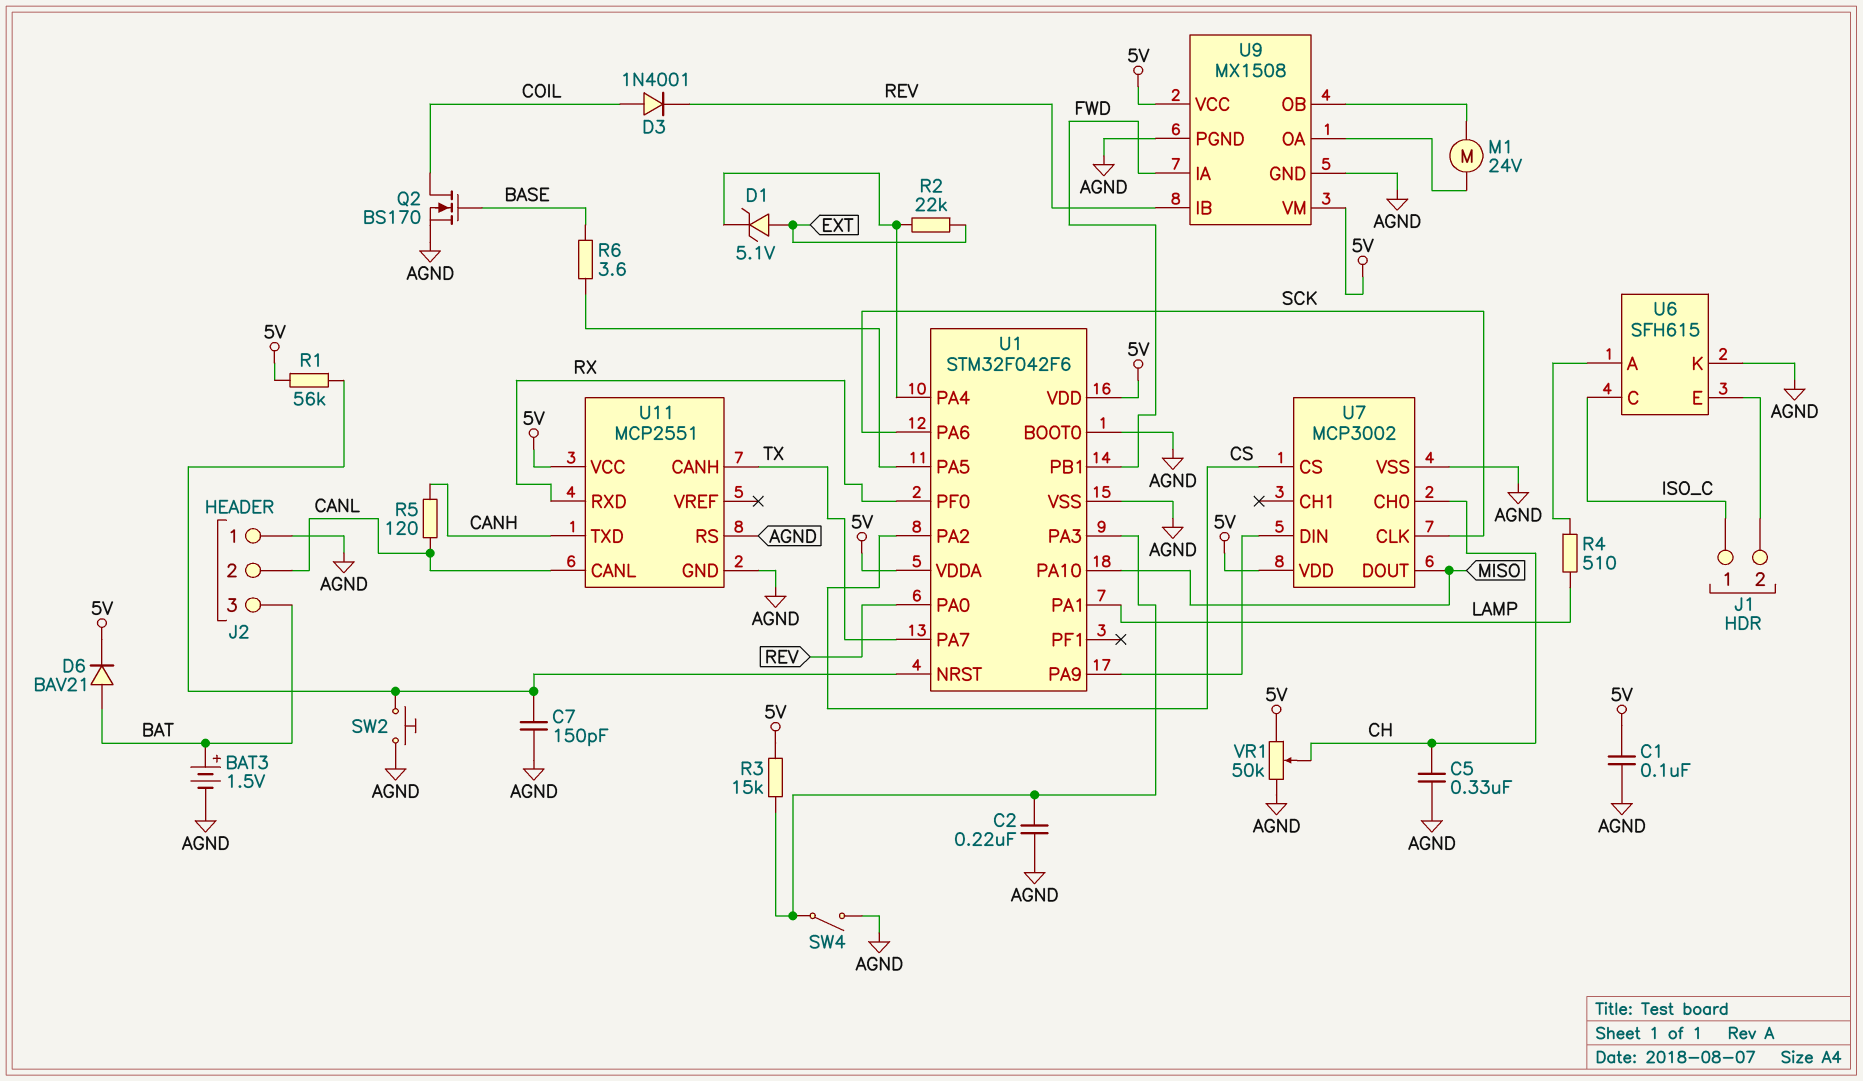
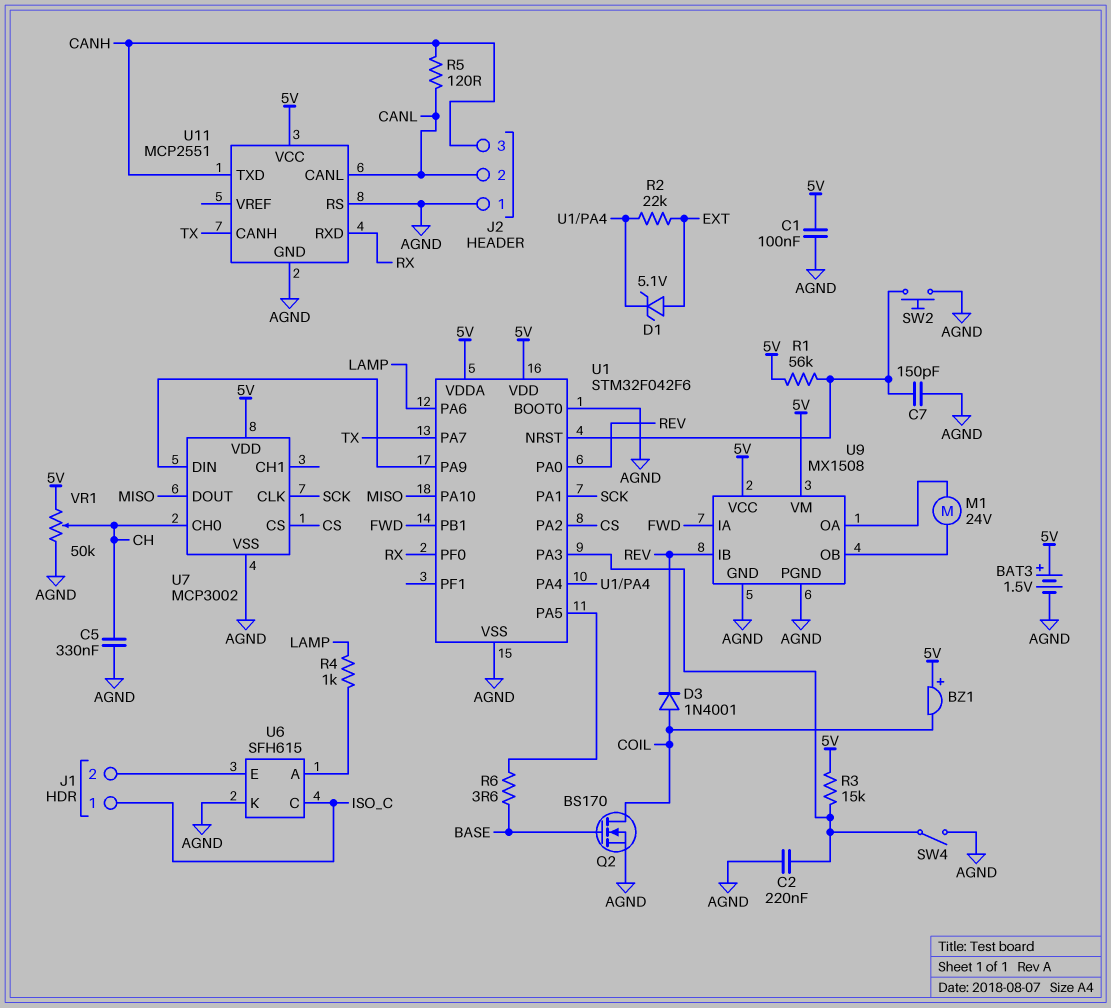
BAT3: 1.5V (plus BAT, minus AGND) -> 1.5V (plus 5V, minus AGND)
BZ1: none -> buzzer (plus 5V, minus COIL)
D6: diode BAV21 (A BAT, K 5V) -> none
J2 pin 3: BAT -> CANH
R4: 510 (LAMP, U6/A) -> 1k (LAMP, U6/A)
U1 pin PA1: LAMP -> SCK
U1 pin PA6: SCK -> LAMP

